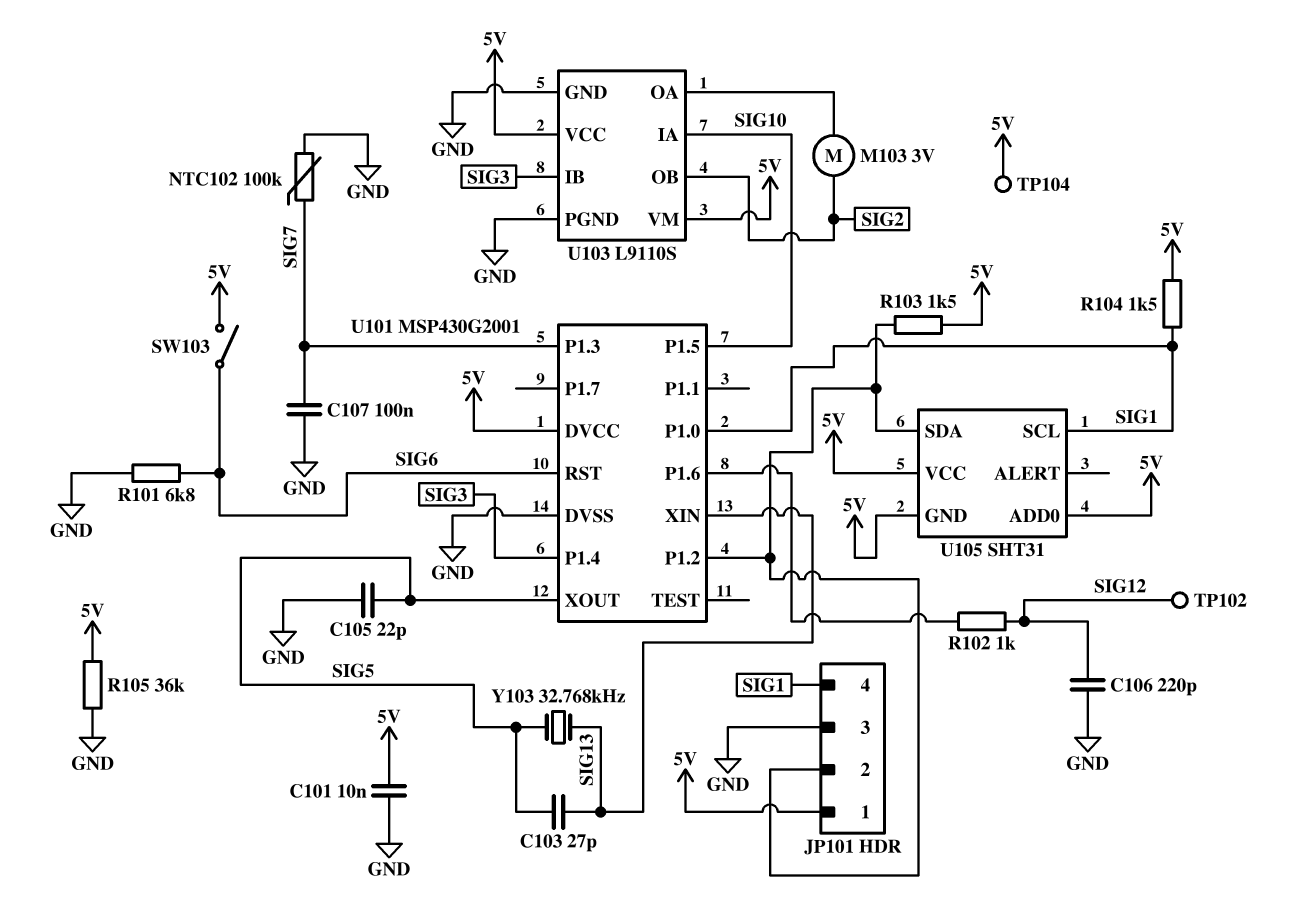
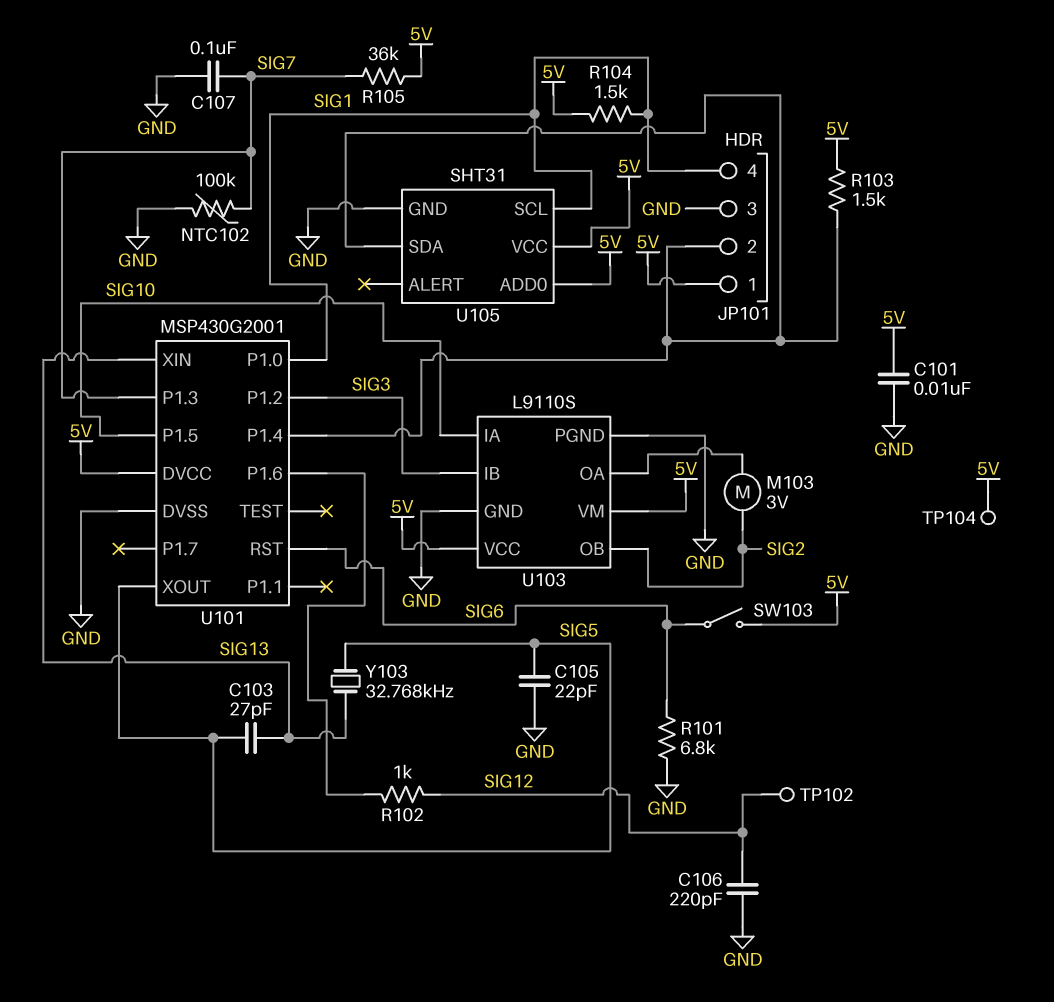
R105: 36k (5V, GND) -> 36k (5V, SIG7)
U101 pin P1.2: JP101/2 -> SIG3
U101 pin P1.4: SIG3 -> JP101/2
U105 pin GND: 5V -> GND

